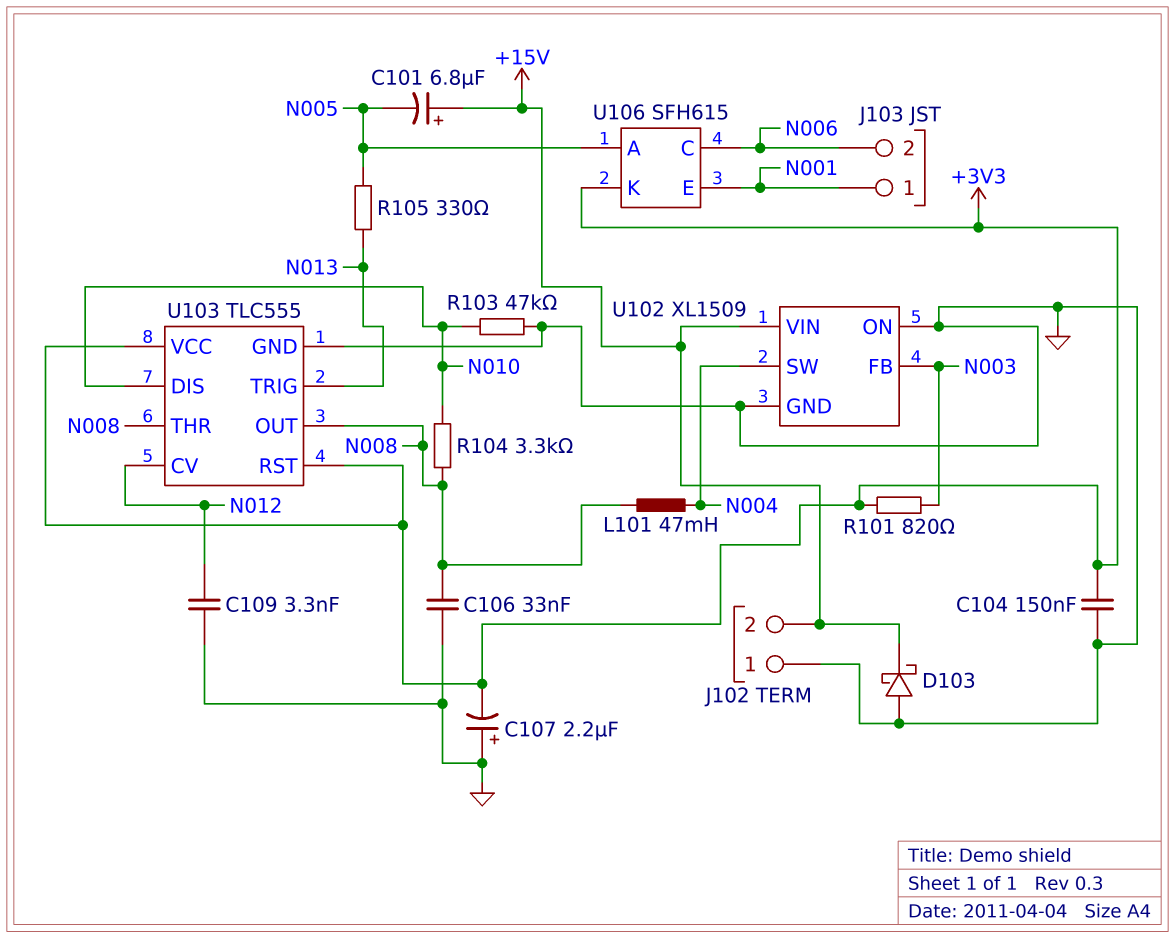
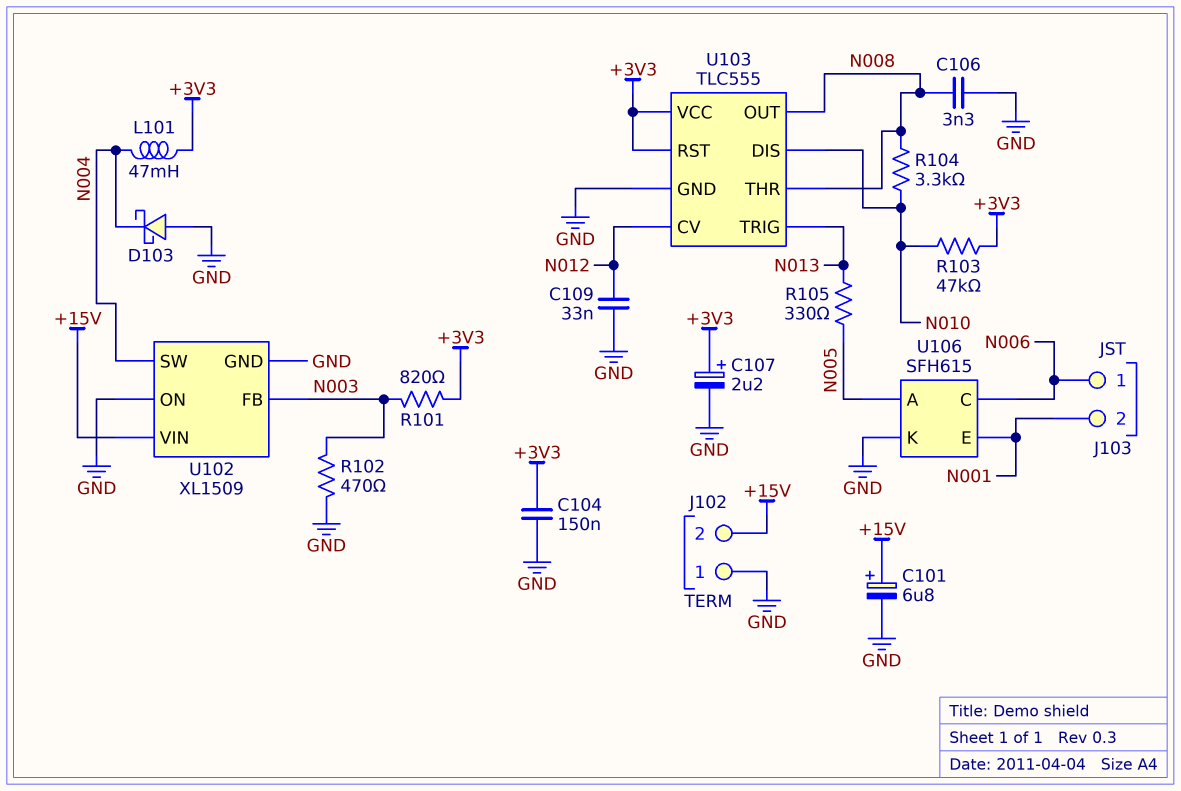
C101: 6.8uF (plus +15V, minus N005) -> 6.8uF (plus +15V, minus GND)
C106: 33nF (GND, N008) -> 3.3nF (GND, N008)
C107: 2.2uF (plus GND, minus +3V3) -> 2.2uF (plus +3V3, minus GND)
C109: 3.3nF (GND, N012) -> 33nF (GND, N012)
D103: schottky (A GND, K +15V) -> schottky (A GND, K N004)
J103 pin 1: N001 -> N006
J103 pin 2: N006 -> N001
L101: 47mH (N004, N008) -> 47mH (+3V3, N004)
R102: none -> 470 (GND, N003)
R103: 47k (GND, N010) -> 47k (+3V3, N010)
U106 pin K: +3V3 -> GND

